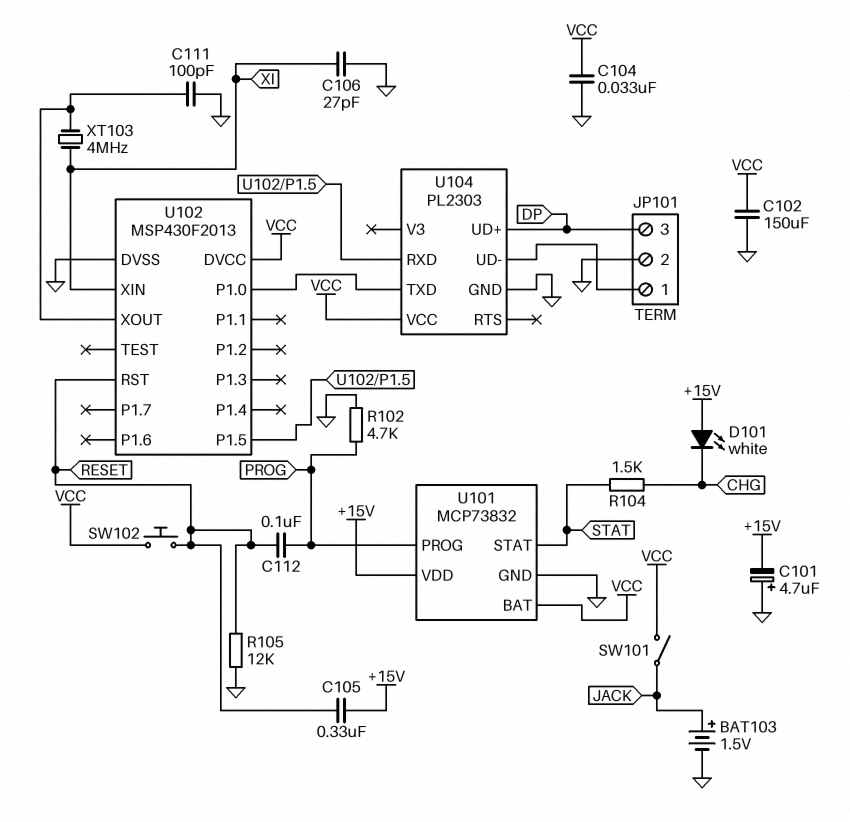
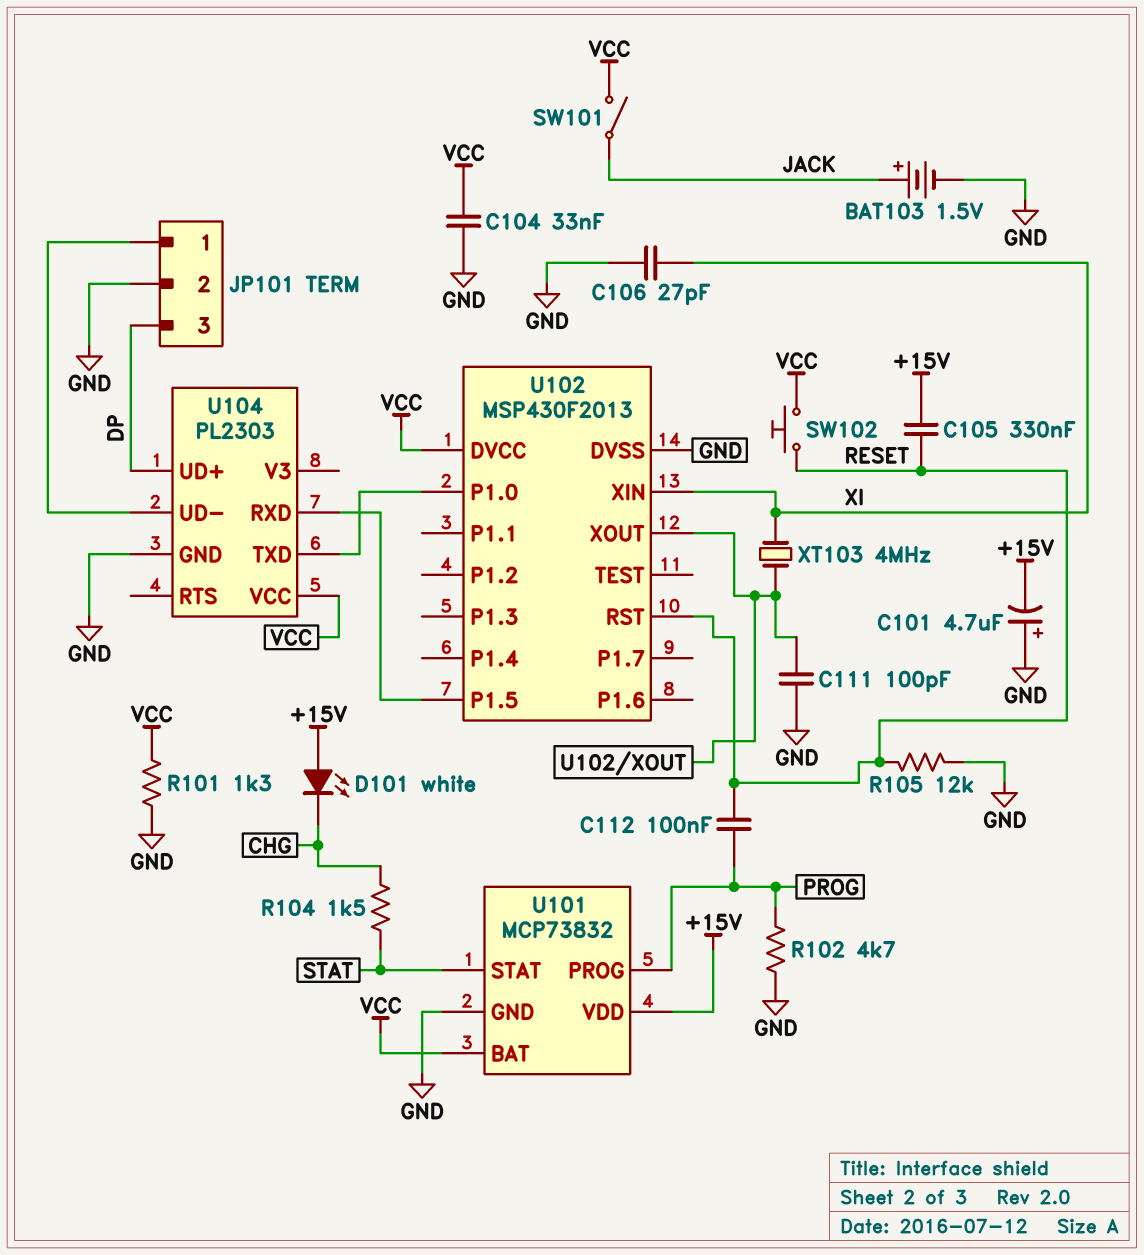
C102: 150uF (GND, VCC) -> none
R101: none -> 1.3k (GND, VCC)

